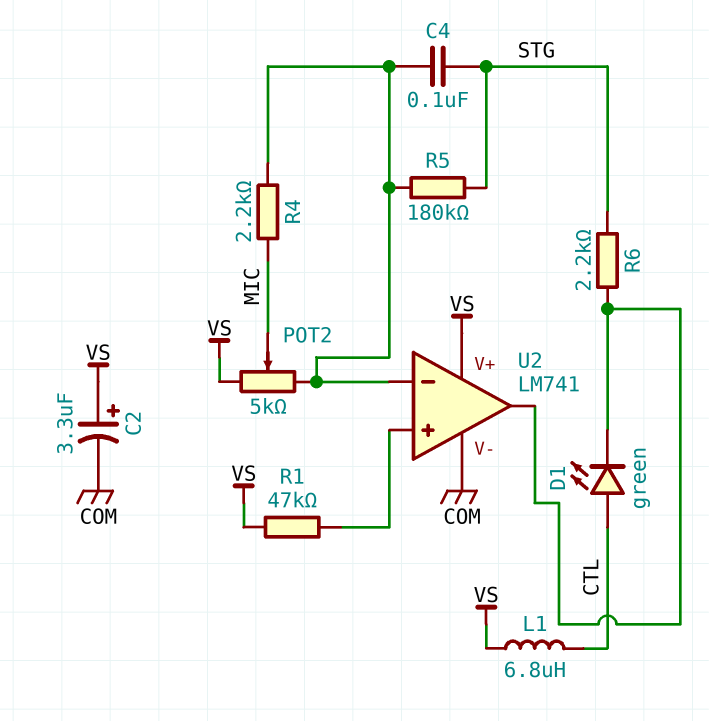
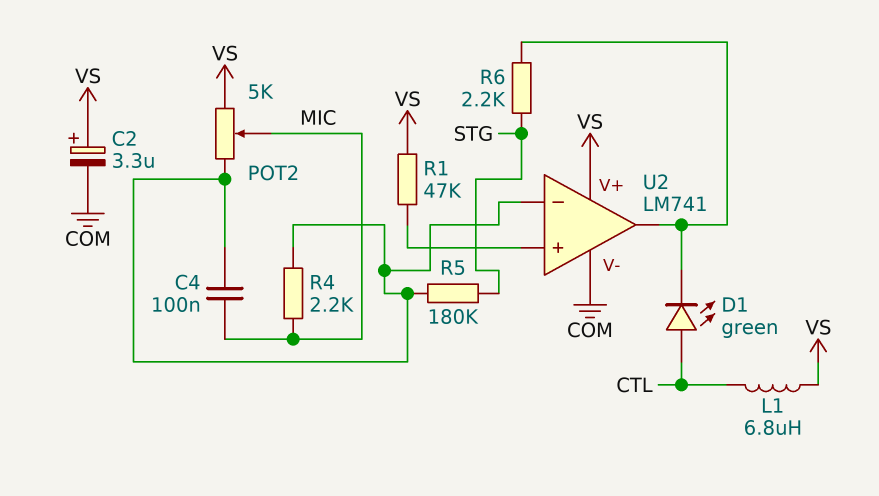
C4: 100nF (STG, U2/in-) -> 100nF (MIC, U2/in-)

